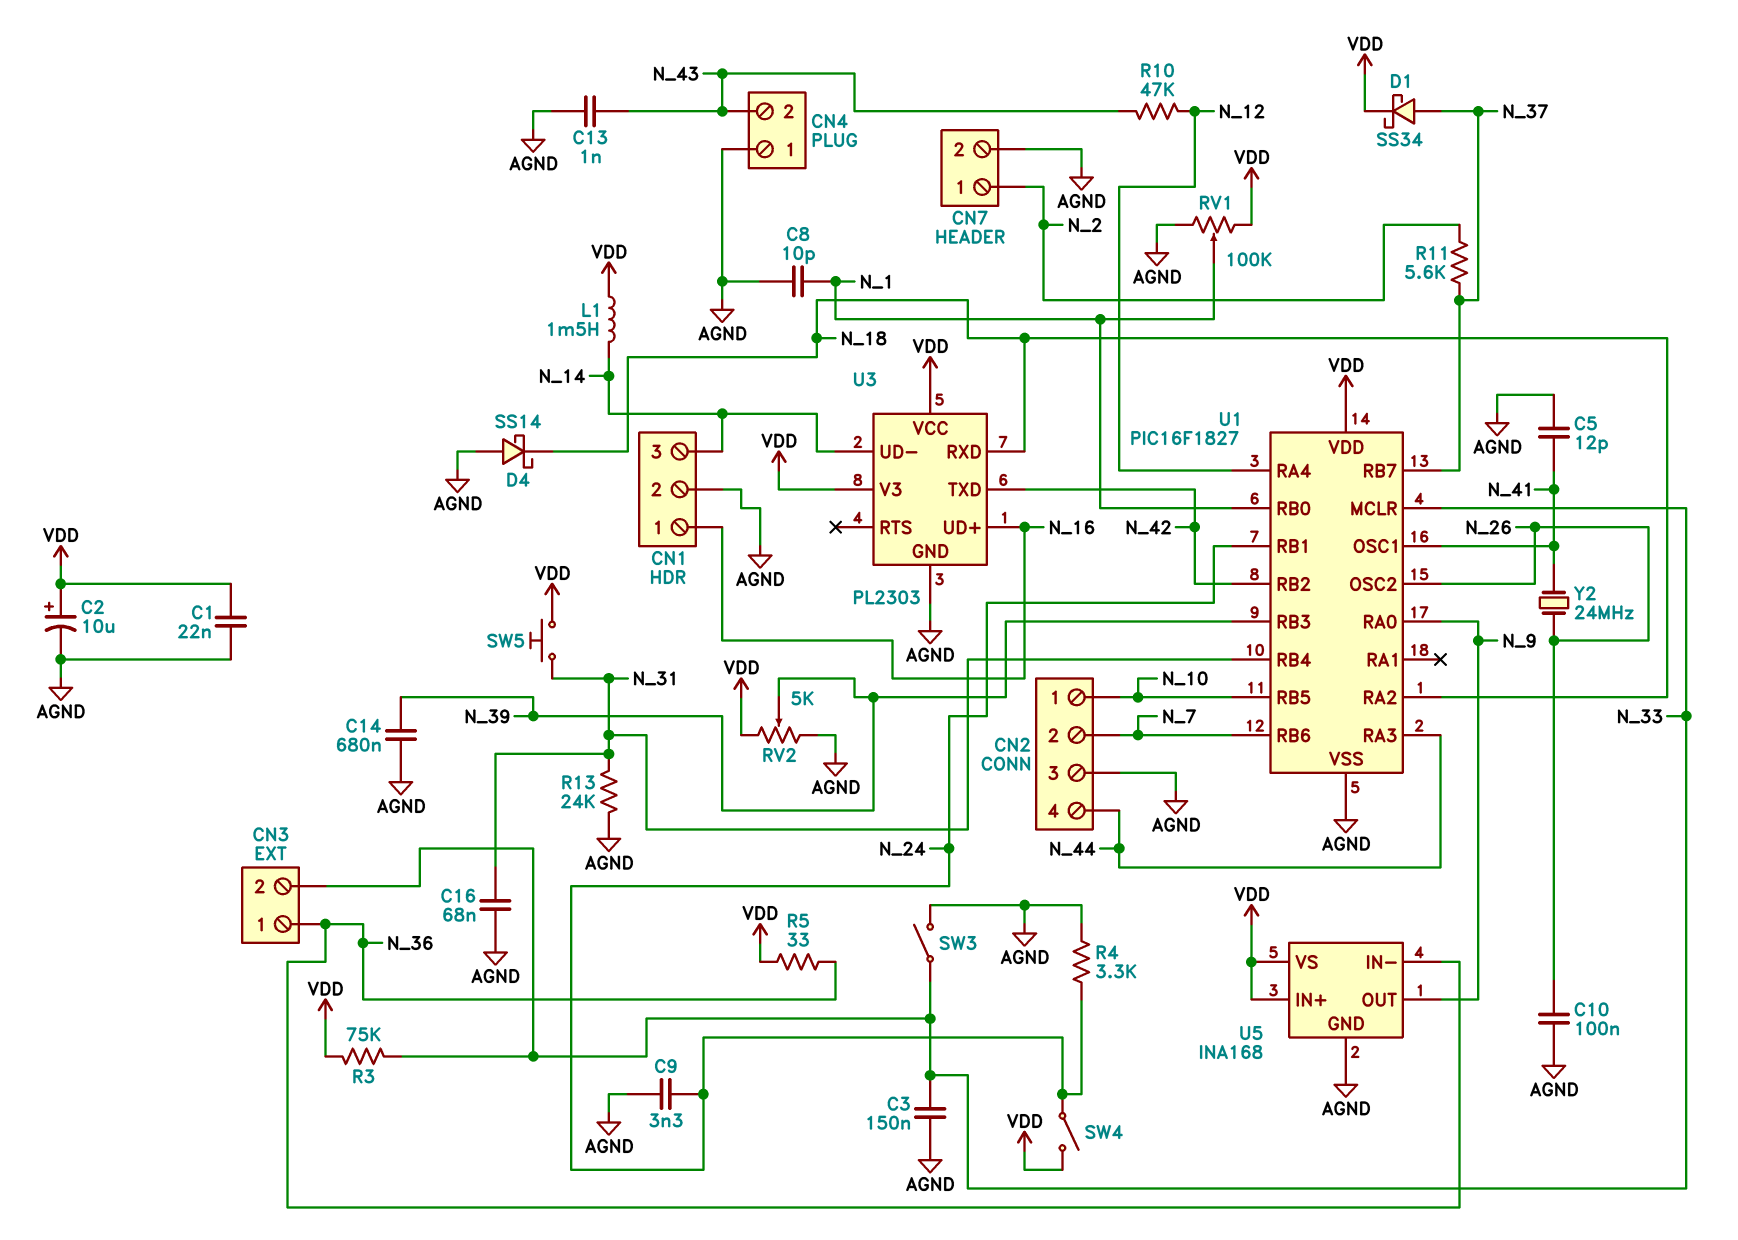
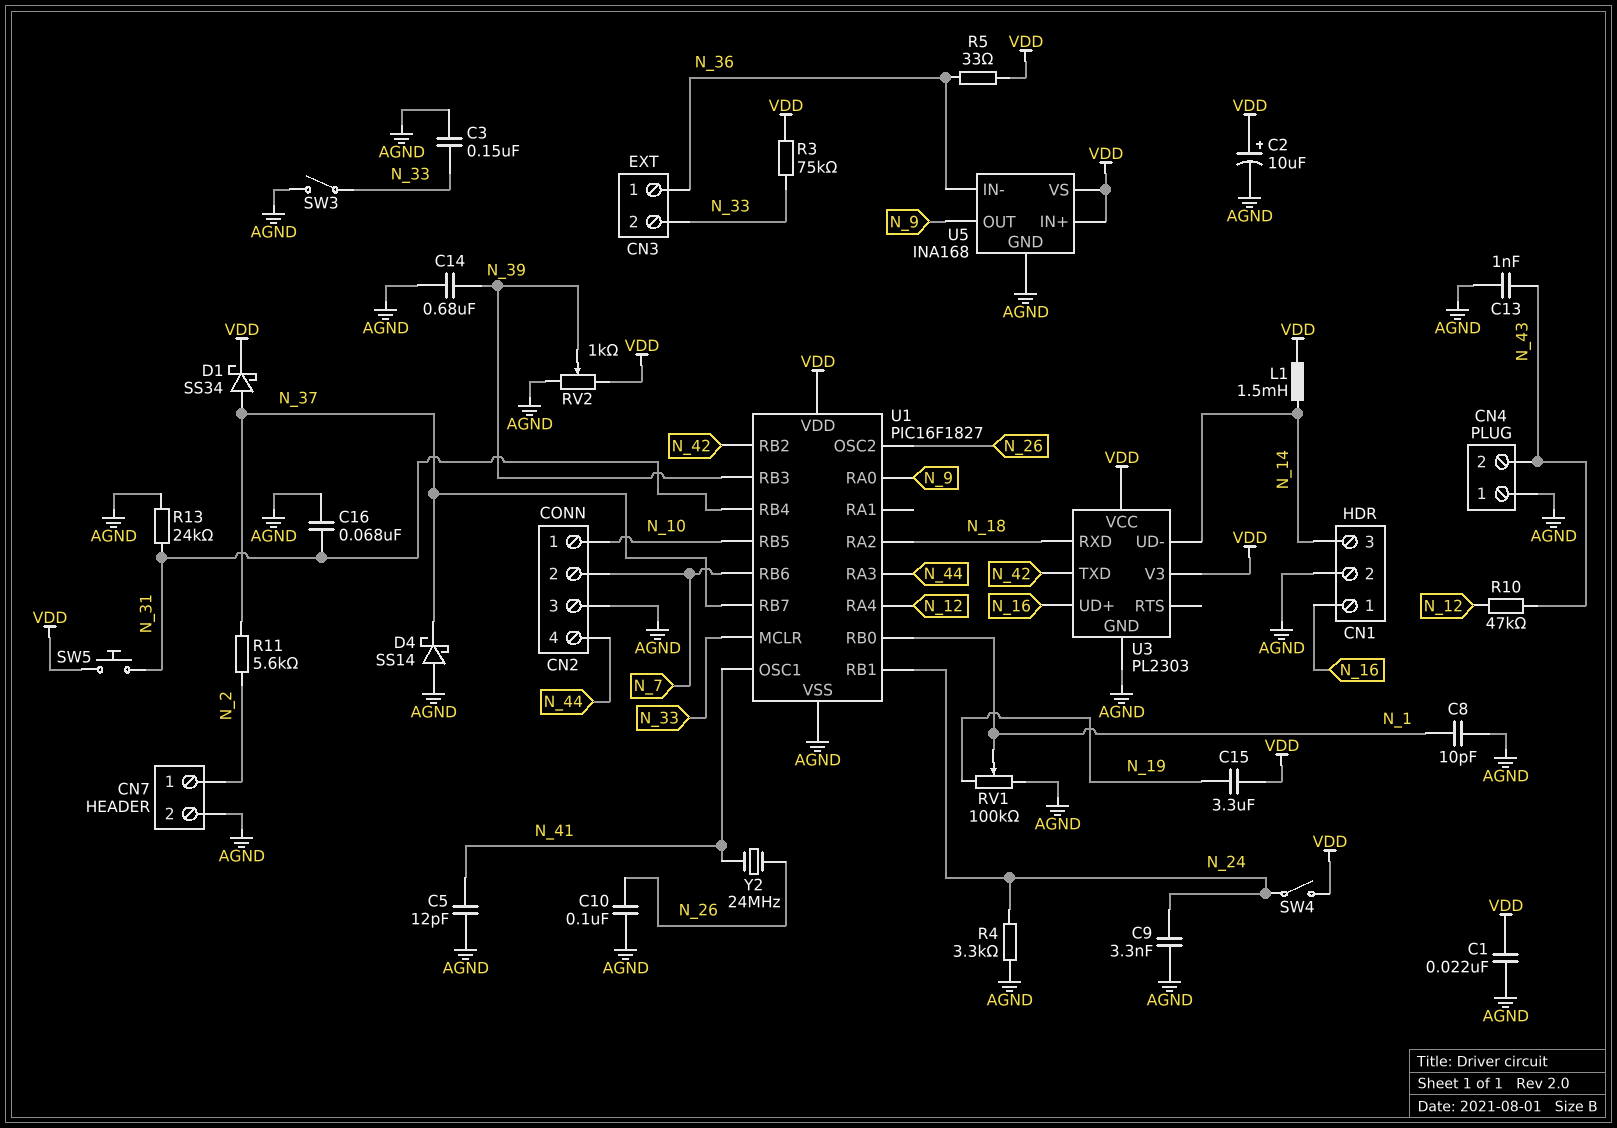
C15: none -> 3.3uF (N_19, VDD)
D4: schottky SS14 (A AGND, K N_18) -> schottky SS14 (A AGND, K N_37)
RV1: 100k (AGND, VDD, wiper N_1) -> 100k (AGND, N_19, wiper N_1)
RV2: 5k (AGND, VDD, wiper N_39) -> 1k (AGND, VDD, wiper N_39)

